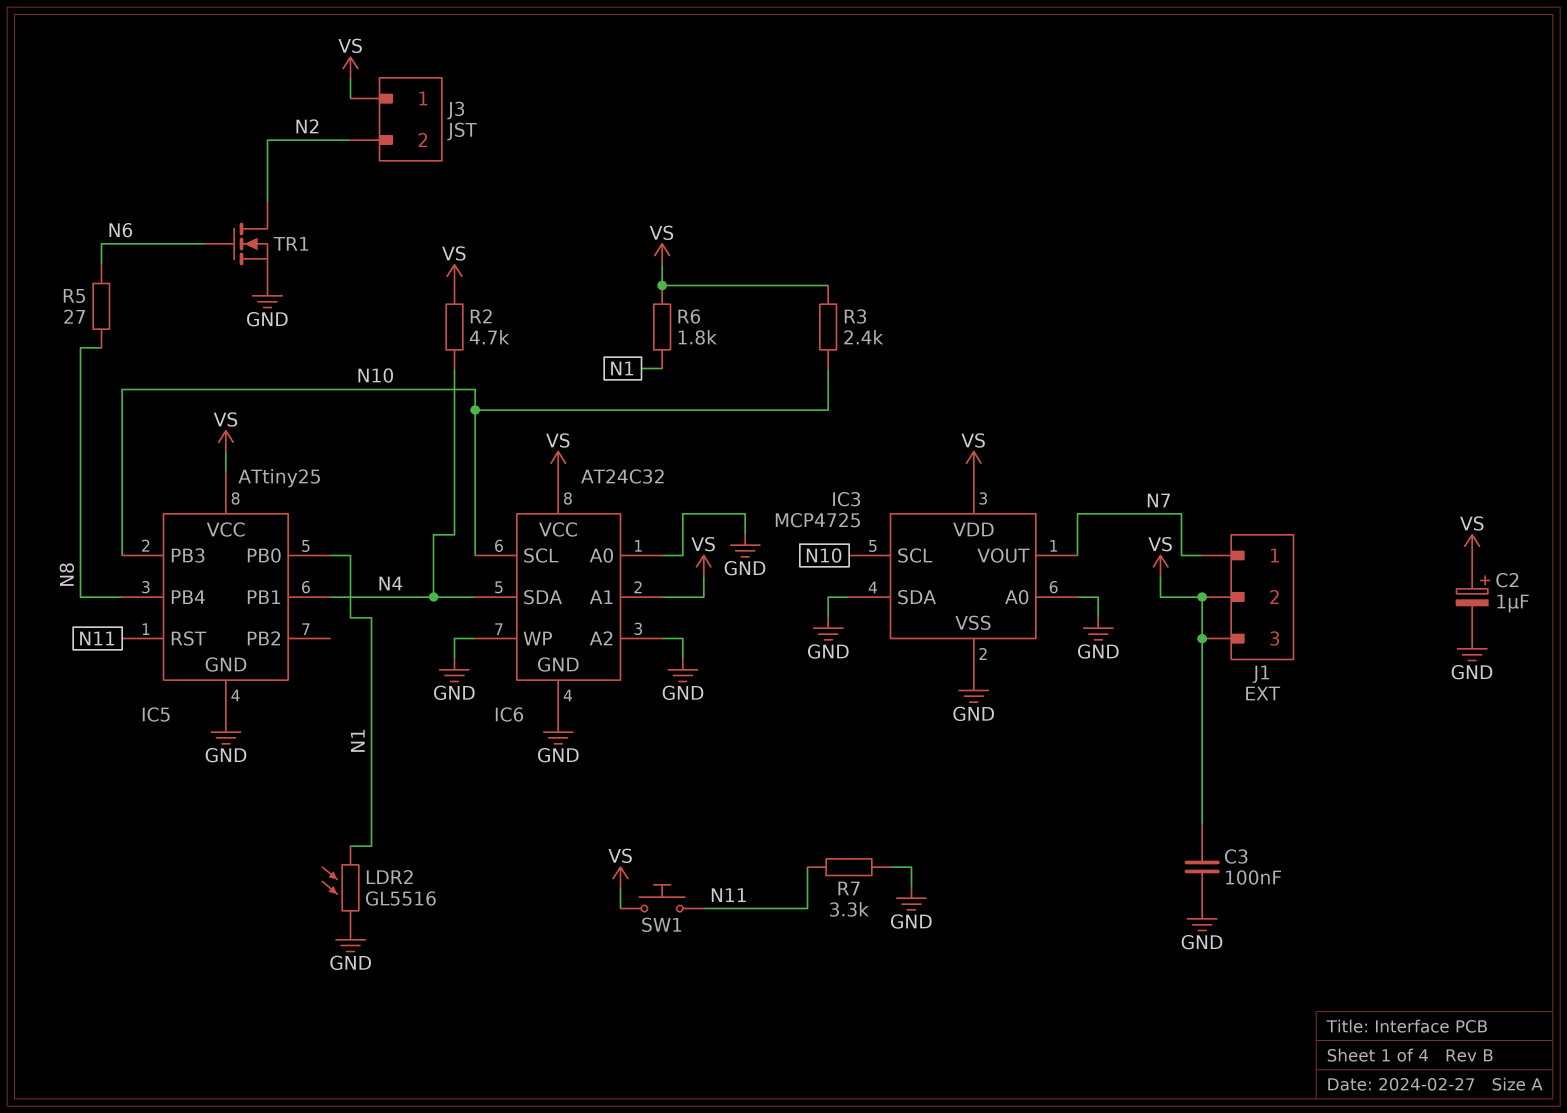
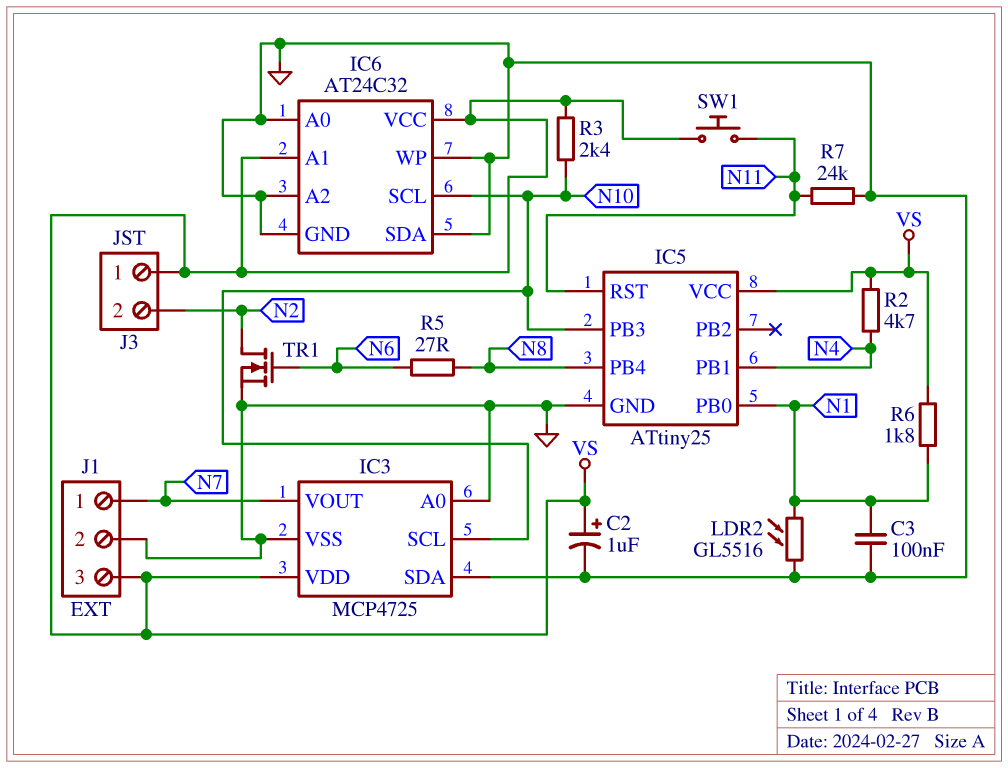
C3: 100nF (GND, VS) -> 100nF (GND, N1)
IC6 pin SDA: N4 -> GND
J1 pin 2: VS -> GND
R7: 3.3k (GND, N11) -> 24k (GND, N11)

